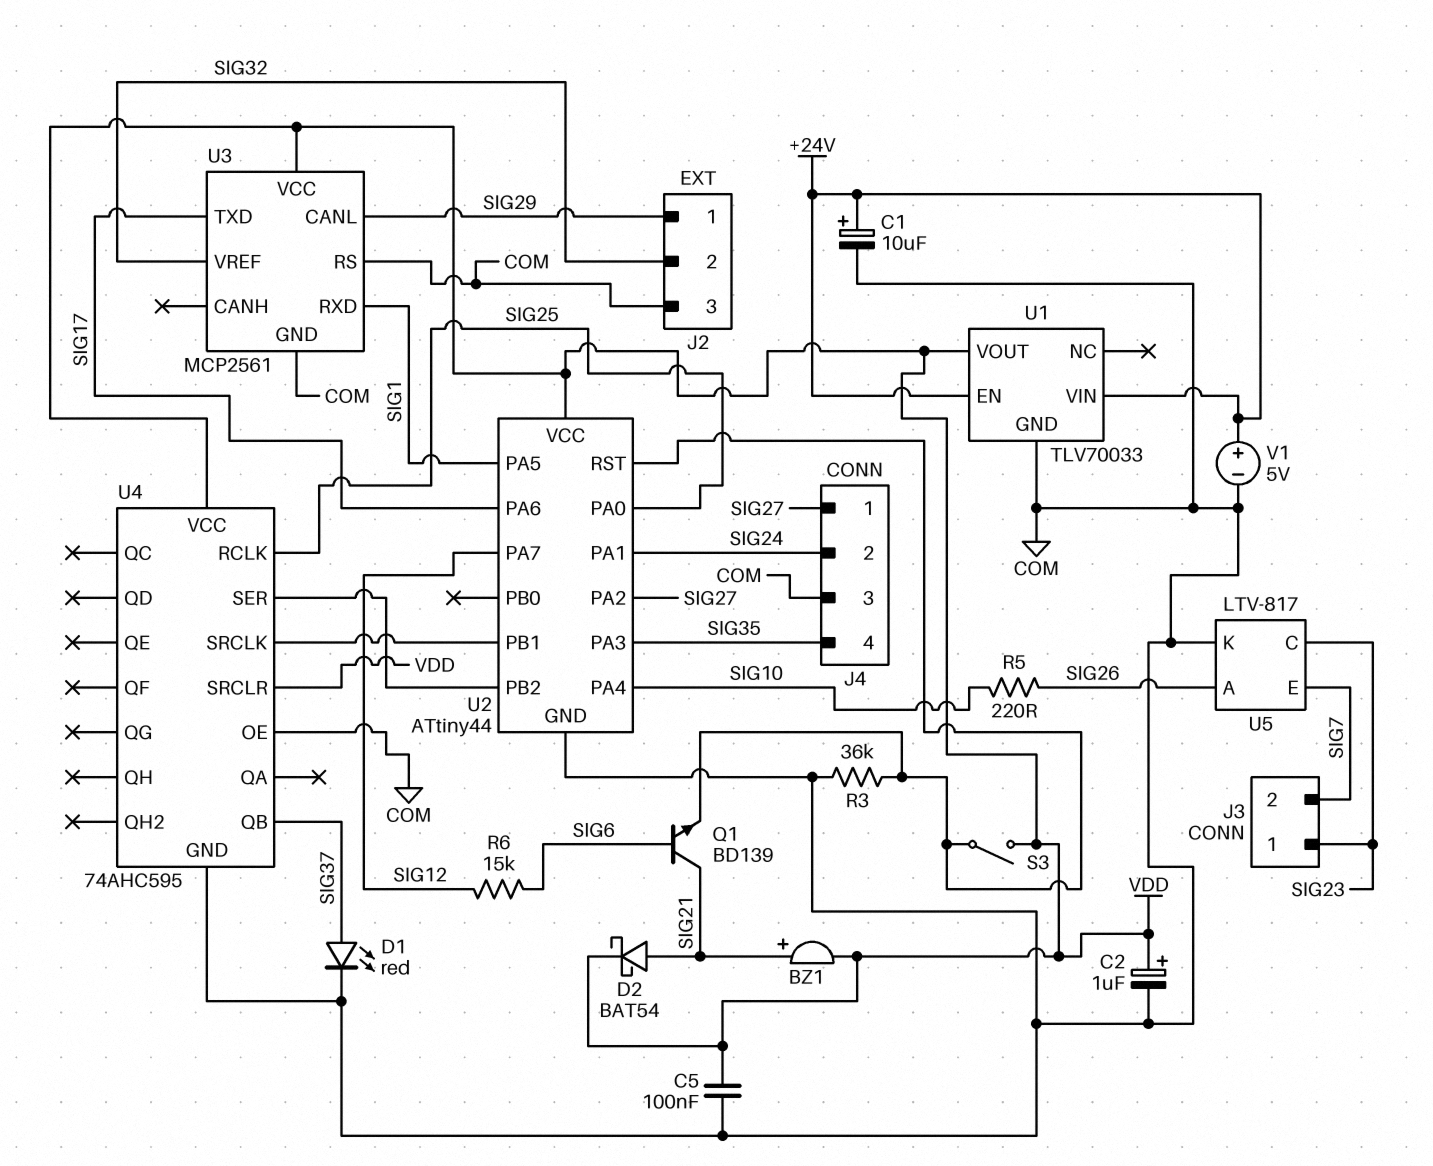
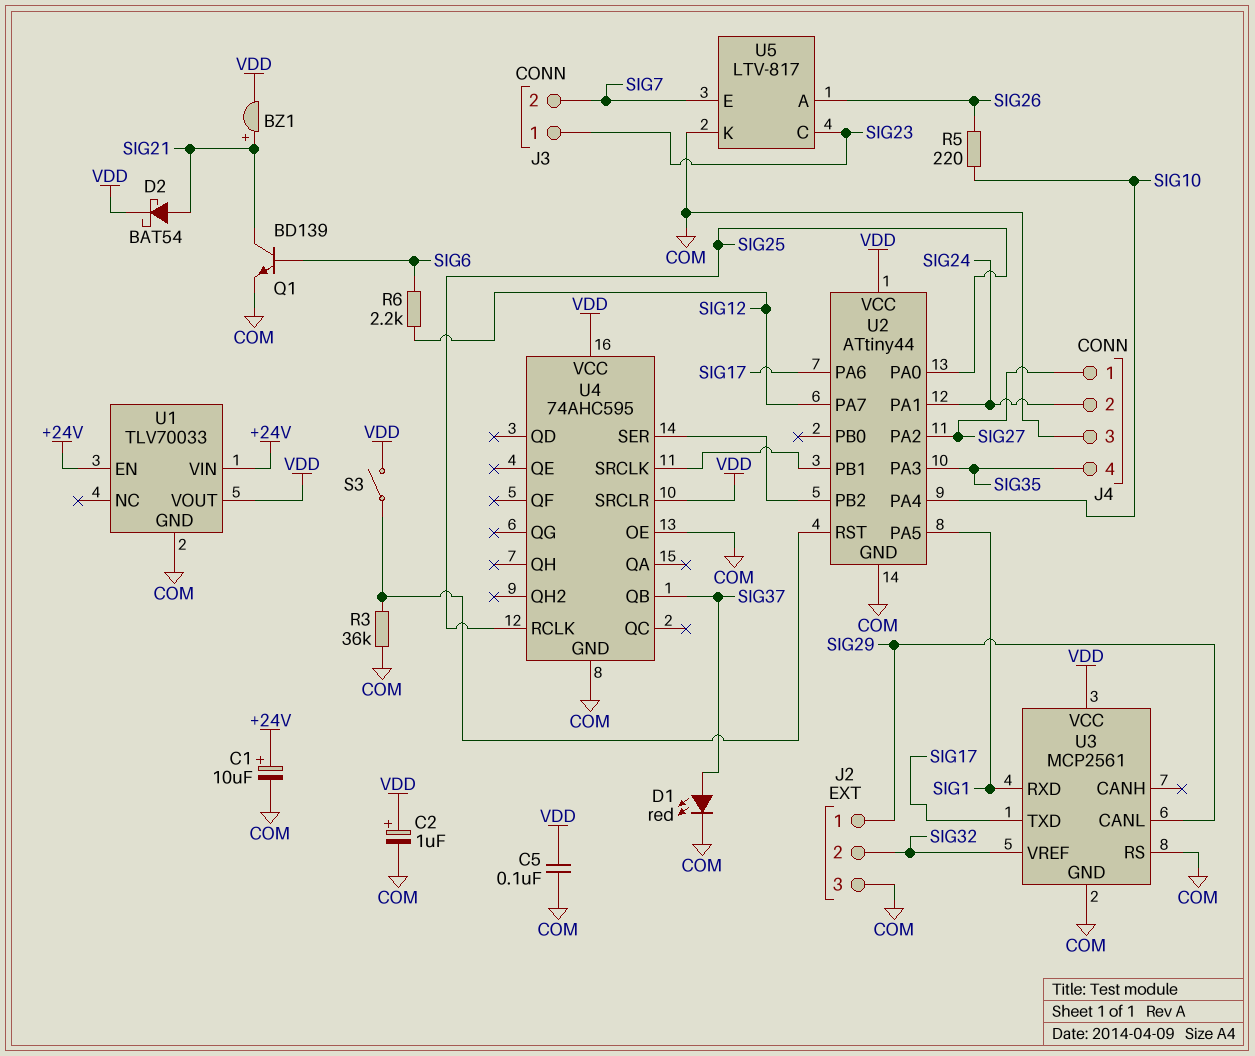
Q1: NPN BD139 (B SIG6, C SIG21, E U2/RST) -> NPN BD139 (B SIG6, C SIG21, E COM)
R6: 15k (SIG6, SIG12) -> 2.2k (SIG6, SIG12)
V1: 5V (plus +24V, minus COM) -> none

